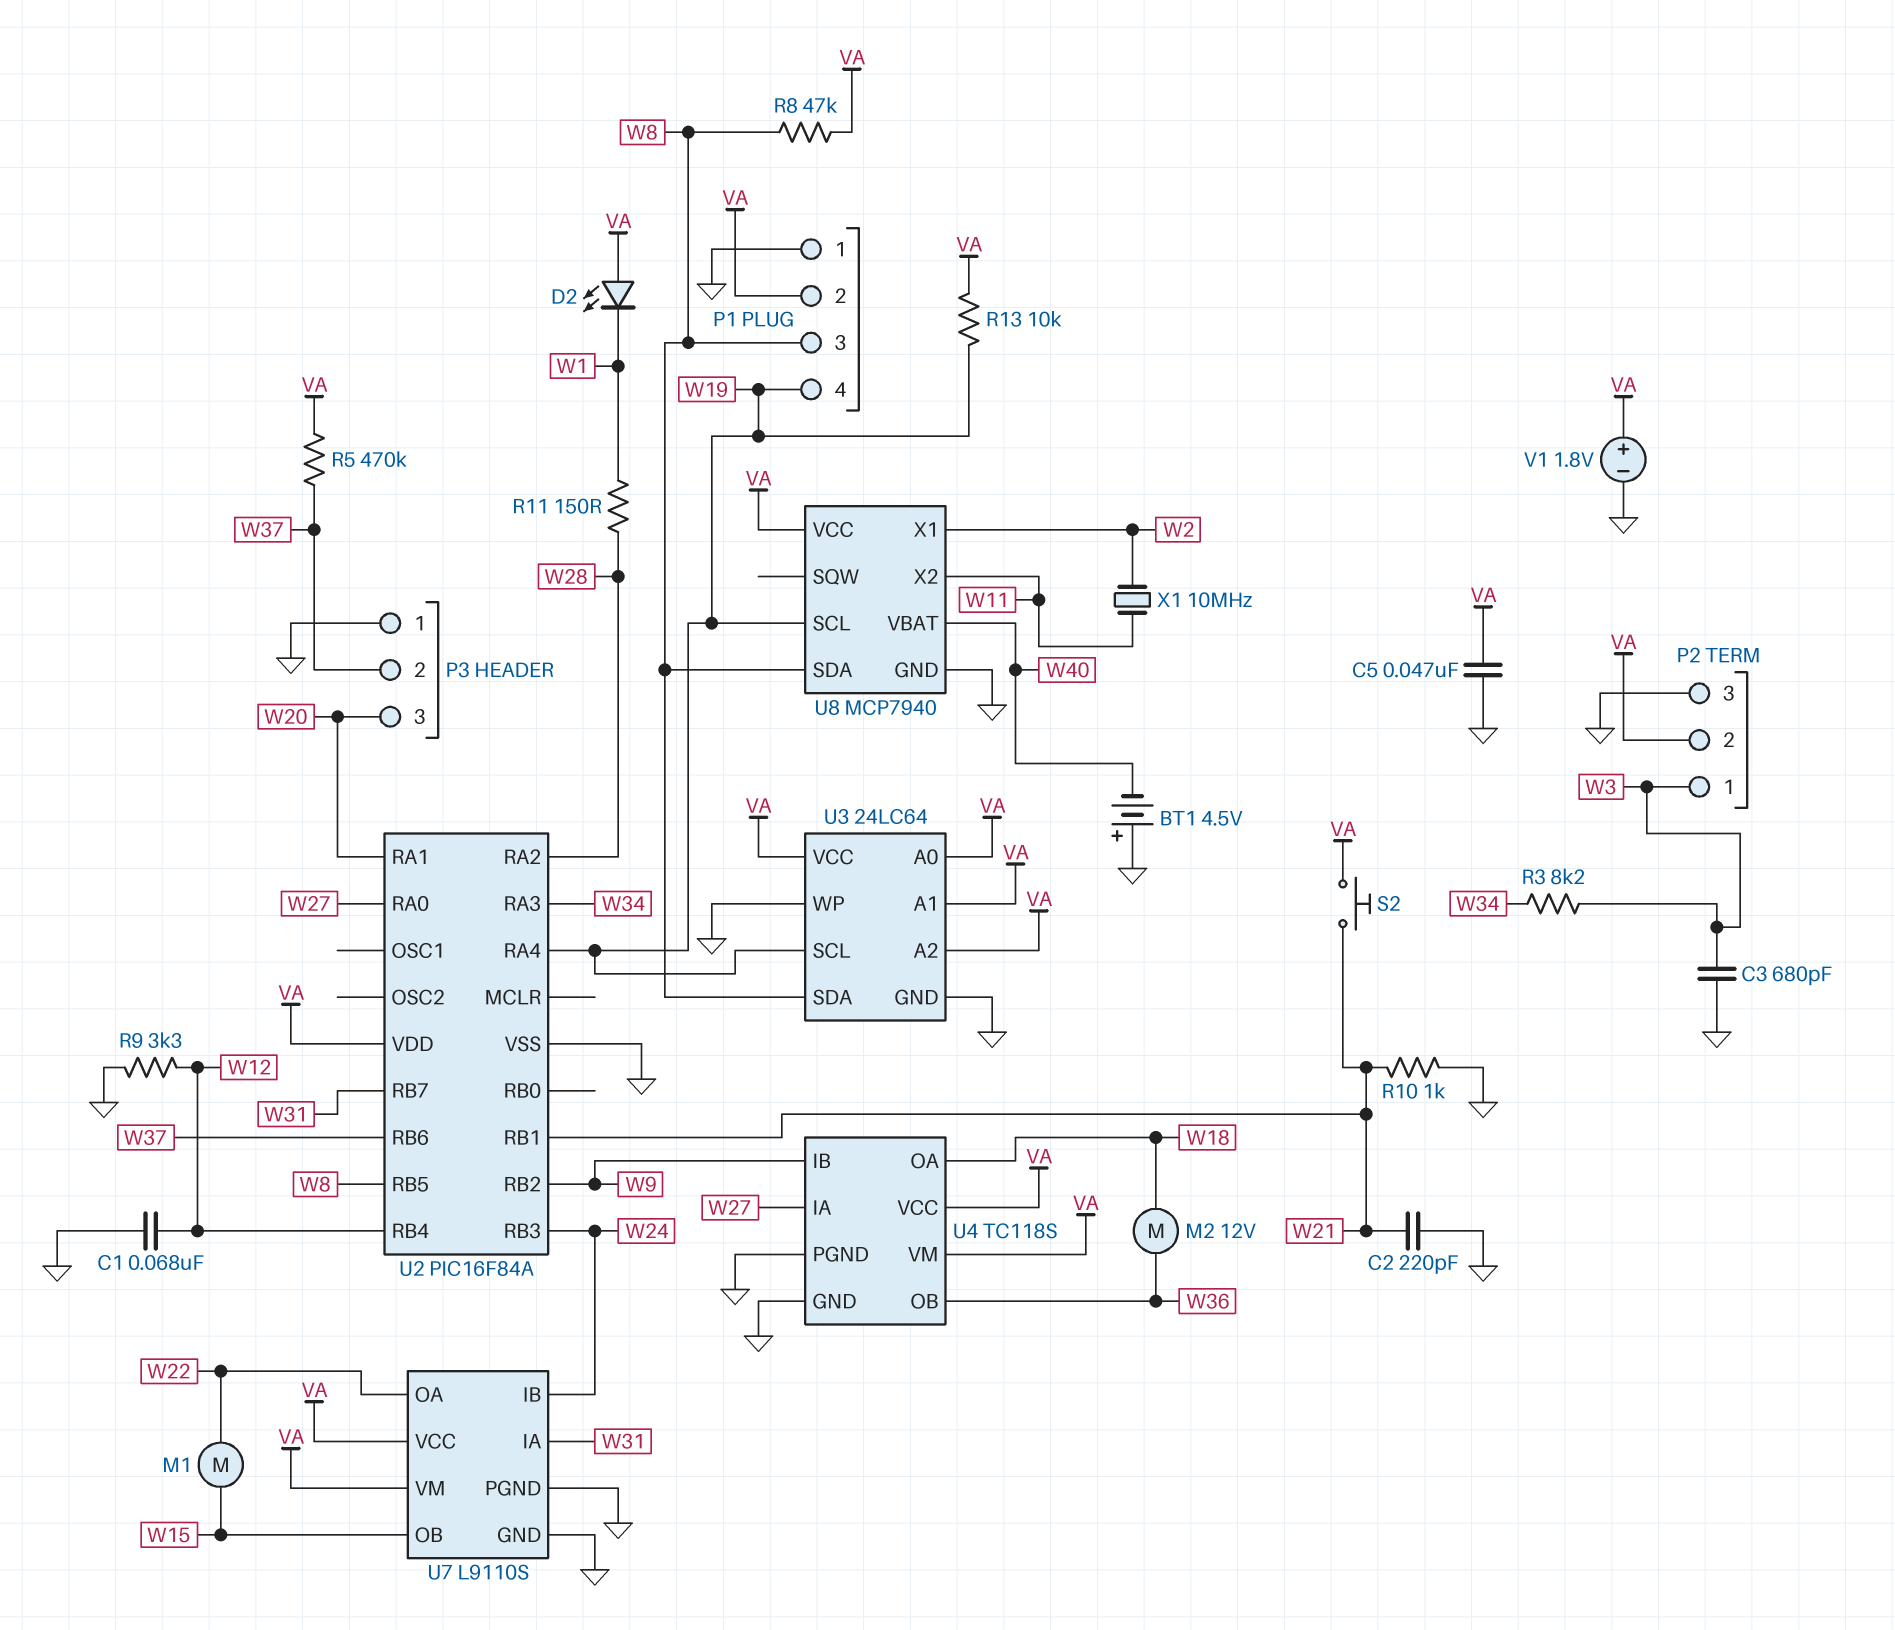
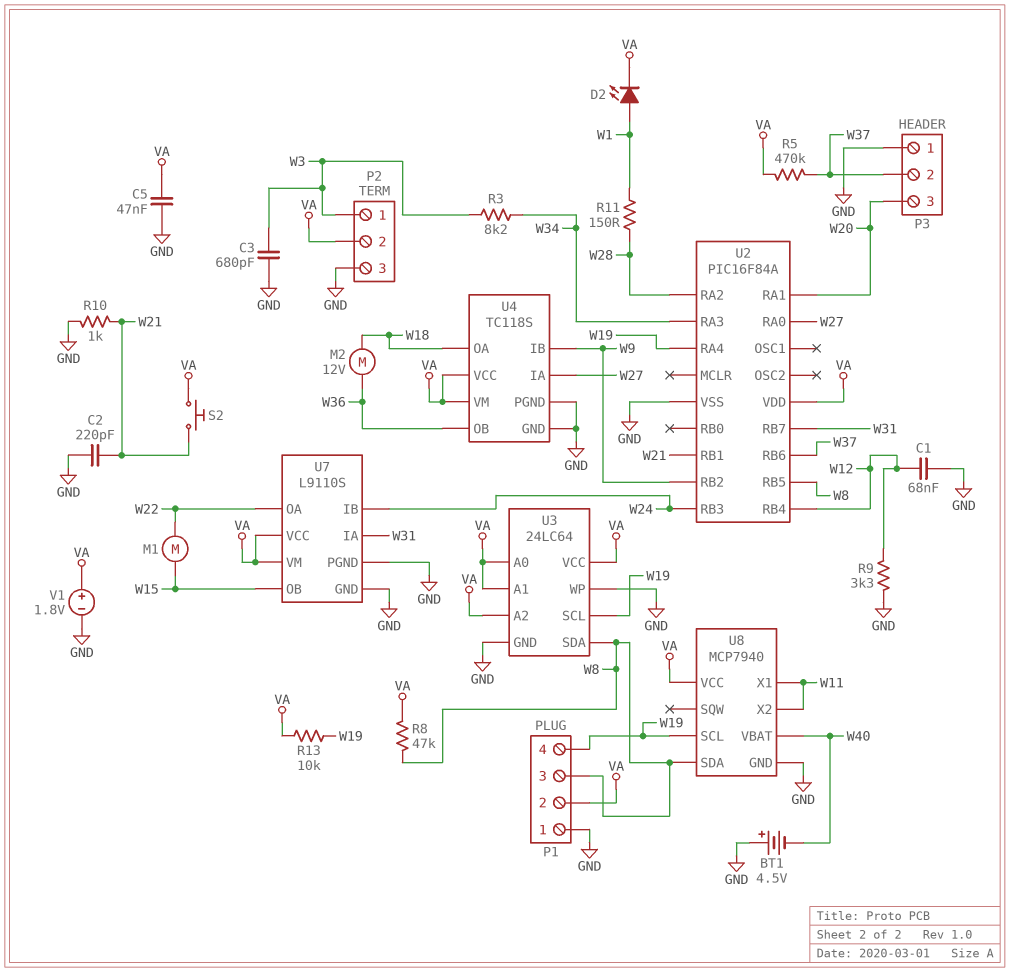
D2: LED (A VA, K W1) -> LED (A W1, K VA)
U8 pin X1: W2 -> W11
X1: 10MHz (W2, W11) -> none

